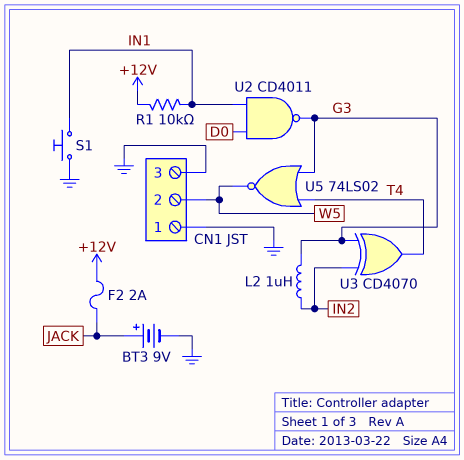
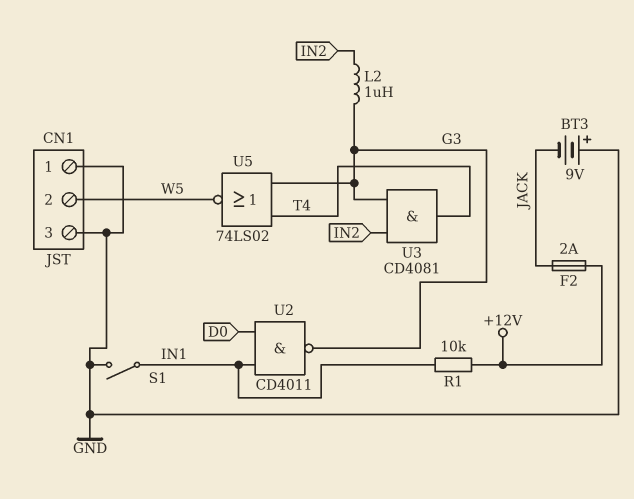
BT3: 9V (plus JACK, minus GND) -> 9V (plus GND, minus JACK)
S1: button (GND, IN1) -> switch (GND, IN1)
U3: XOR CD4070 (in G3, in IN2, out T4) -> AND CD4081 (in G3, in IN2, out T4)

